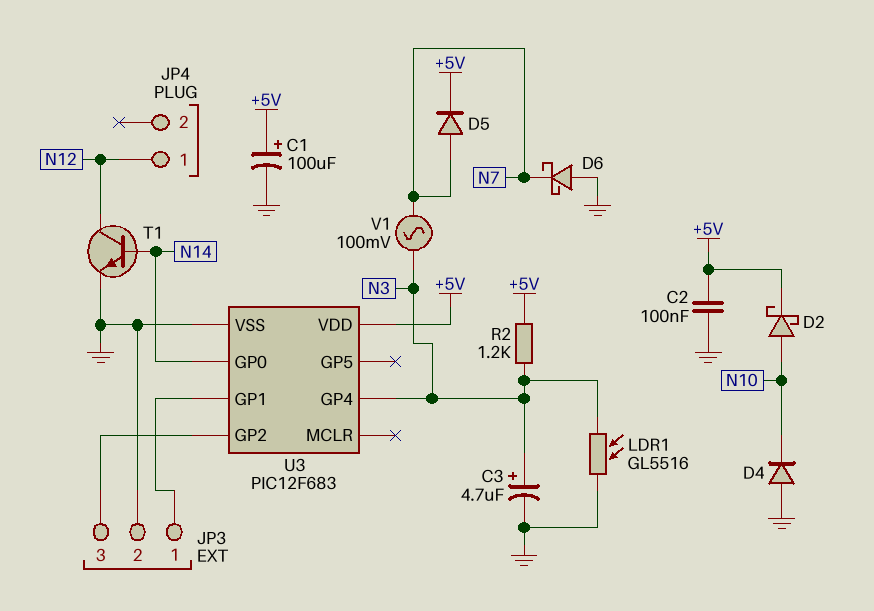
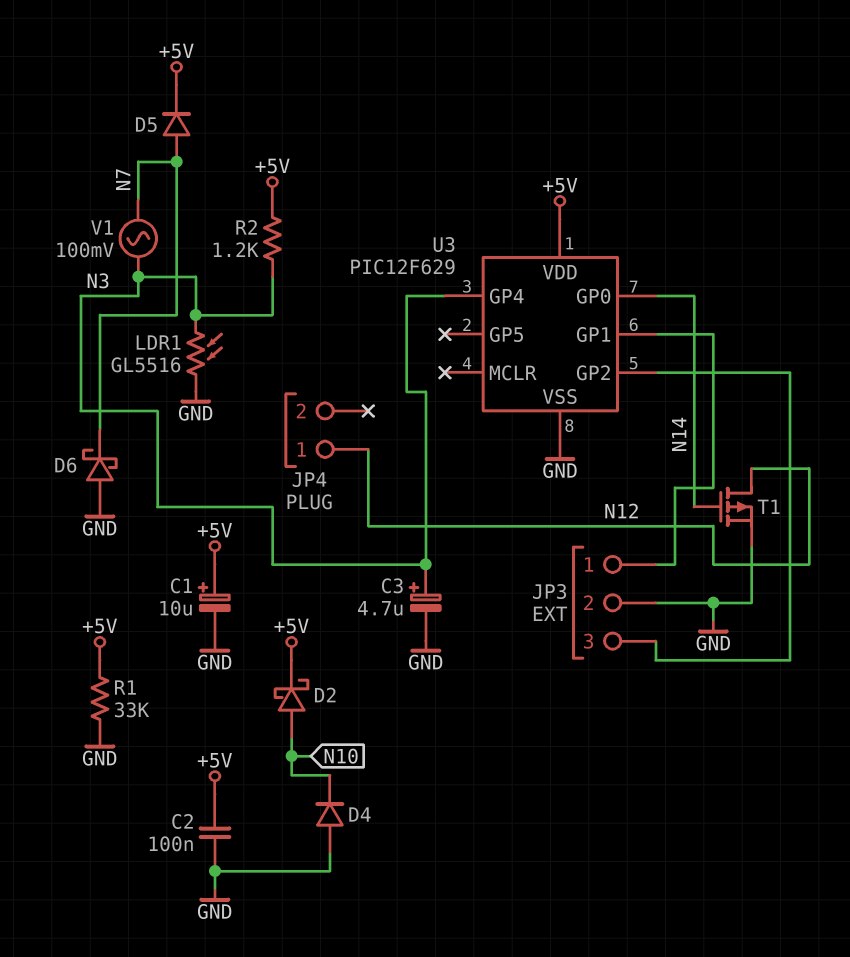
C1: 100uF (plus +5V, minus GND) -> 10uF (plus +5V, minus GND)
R1: none -> 33k (+5V, GND)
T1: NPN (B N14, C N12, E GND) -> PMOS (G N14, D N12, S GND)
U3: PIC12F683 -> PIC12F629

